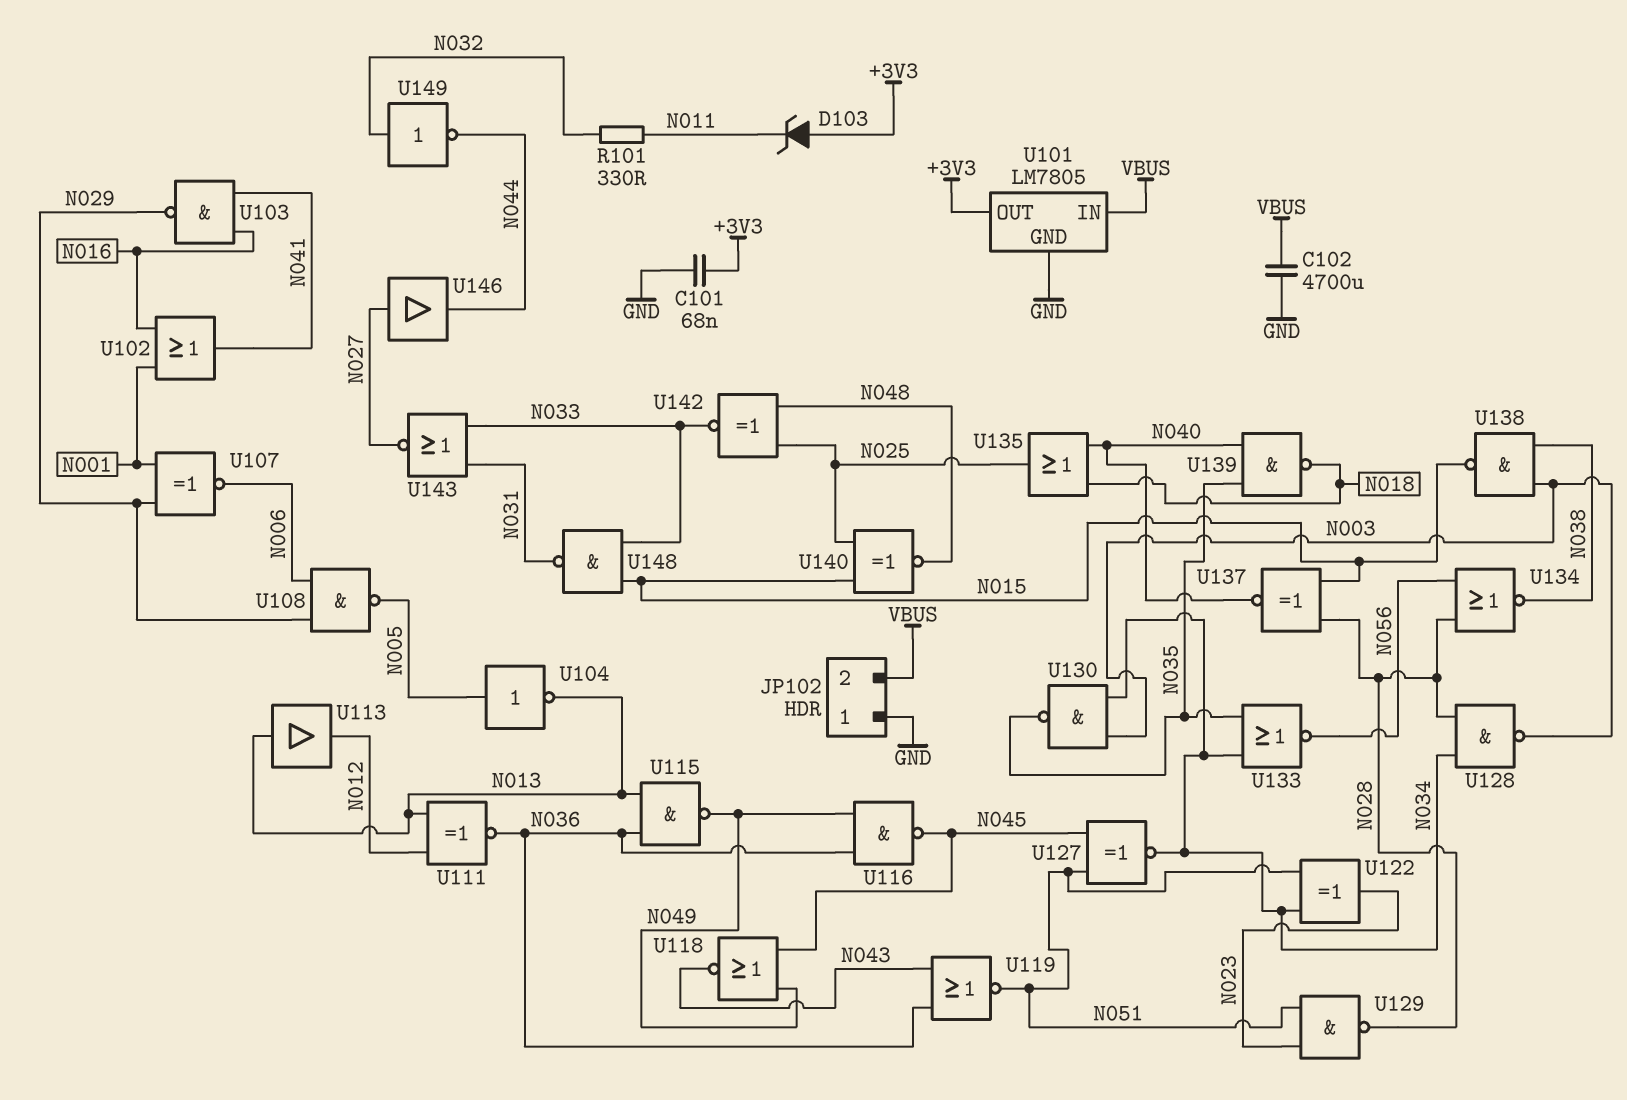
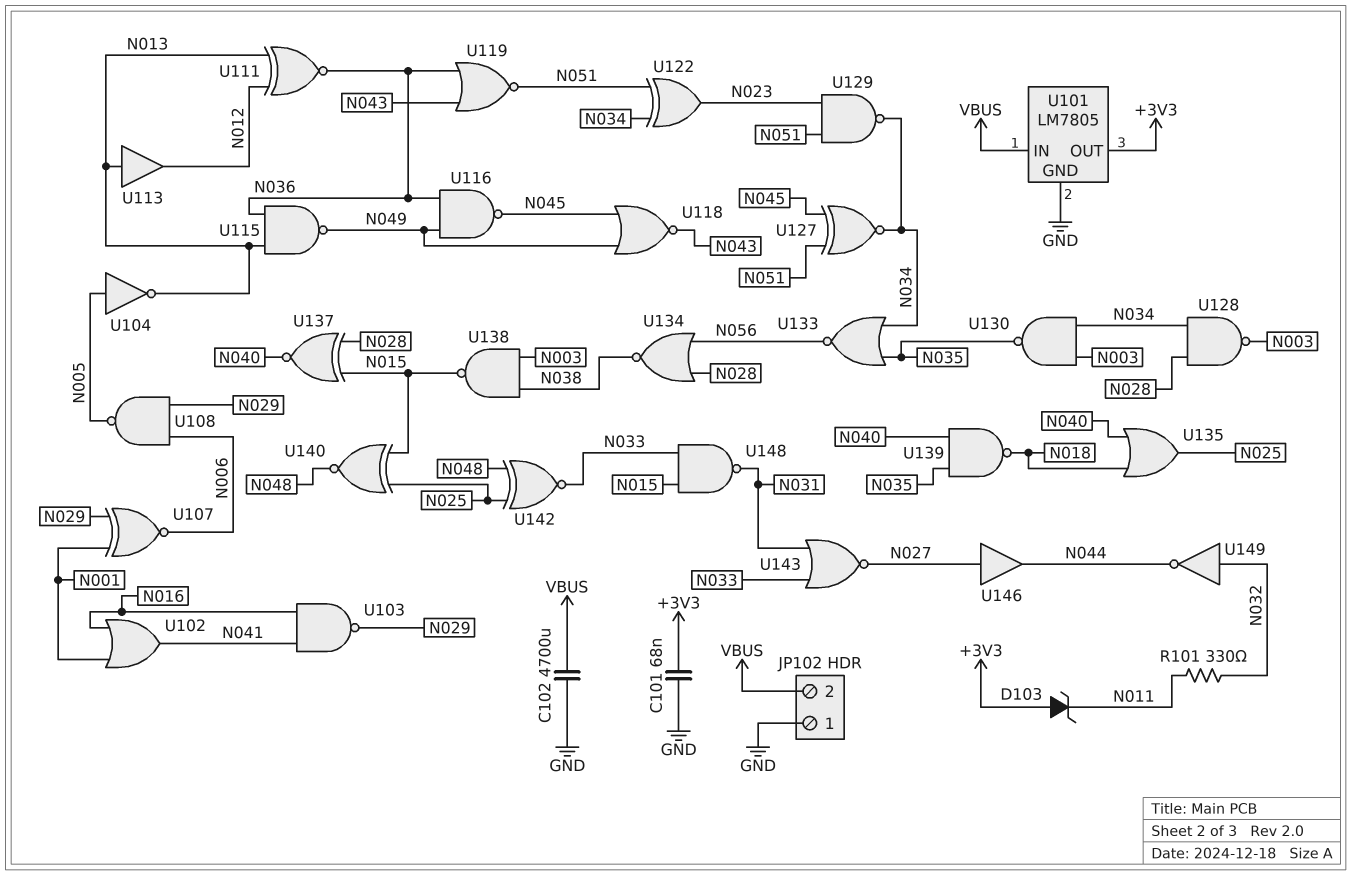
U129: NAND (in N023, in N051, out N028) -> NAND (in N023, in N051, out N034)

